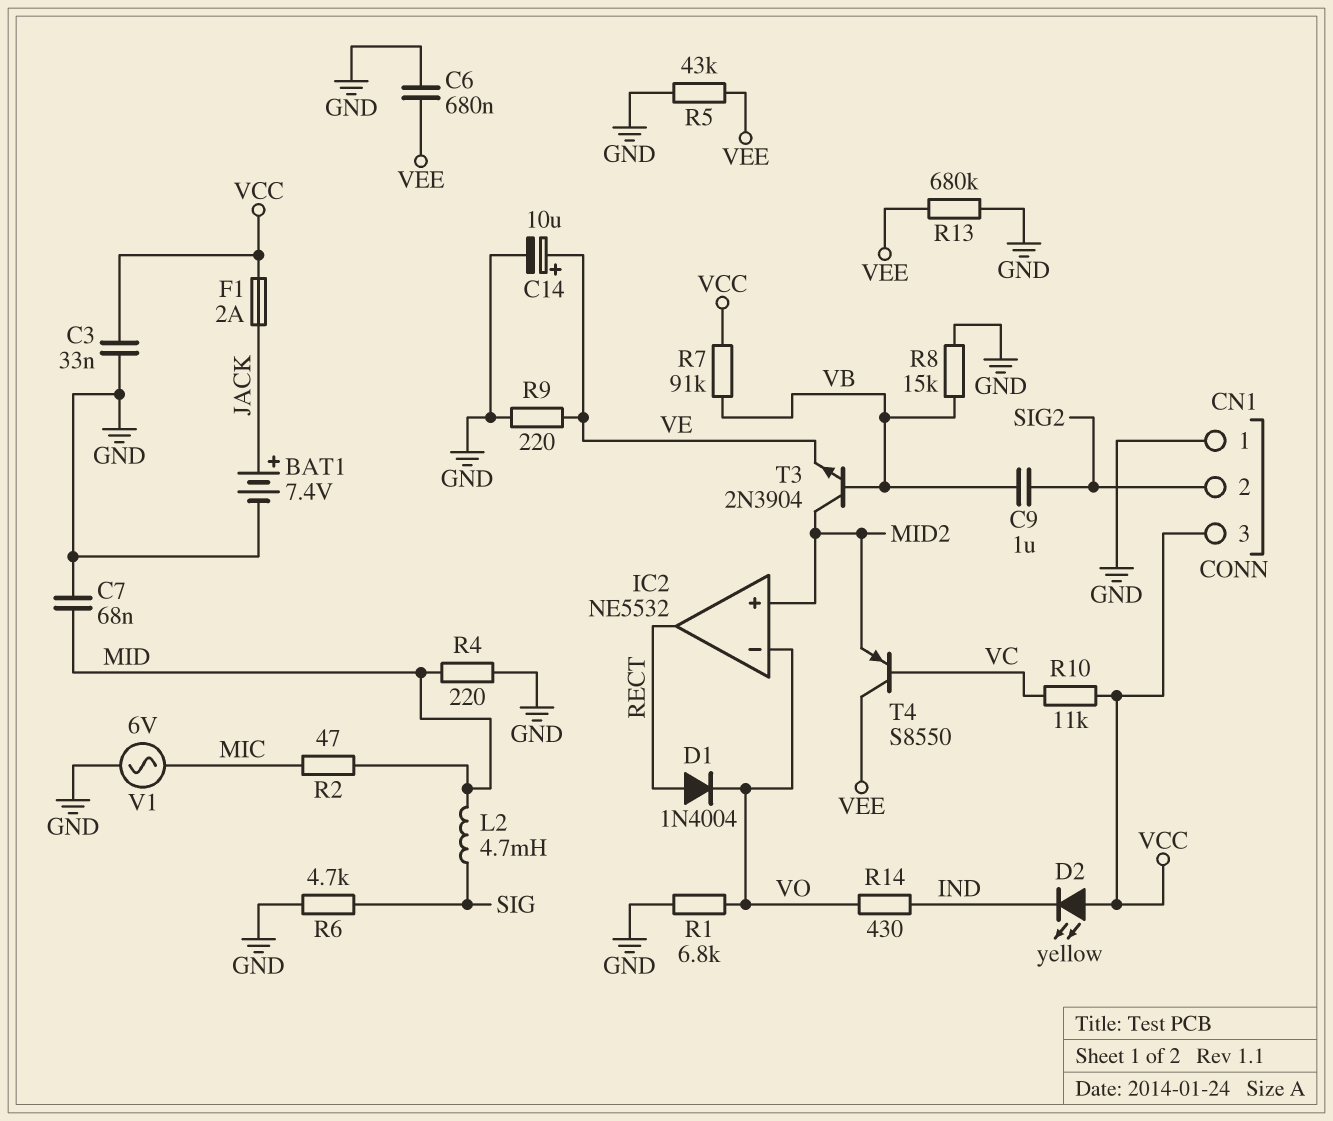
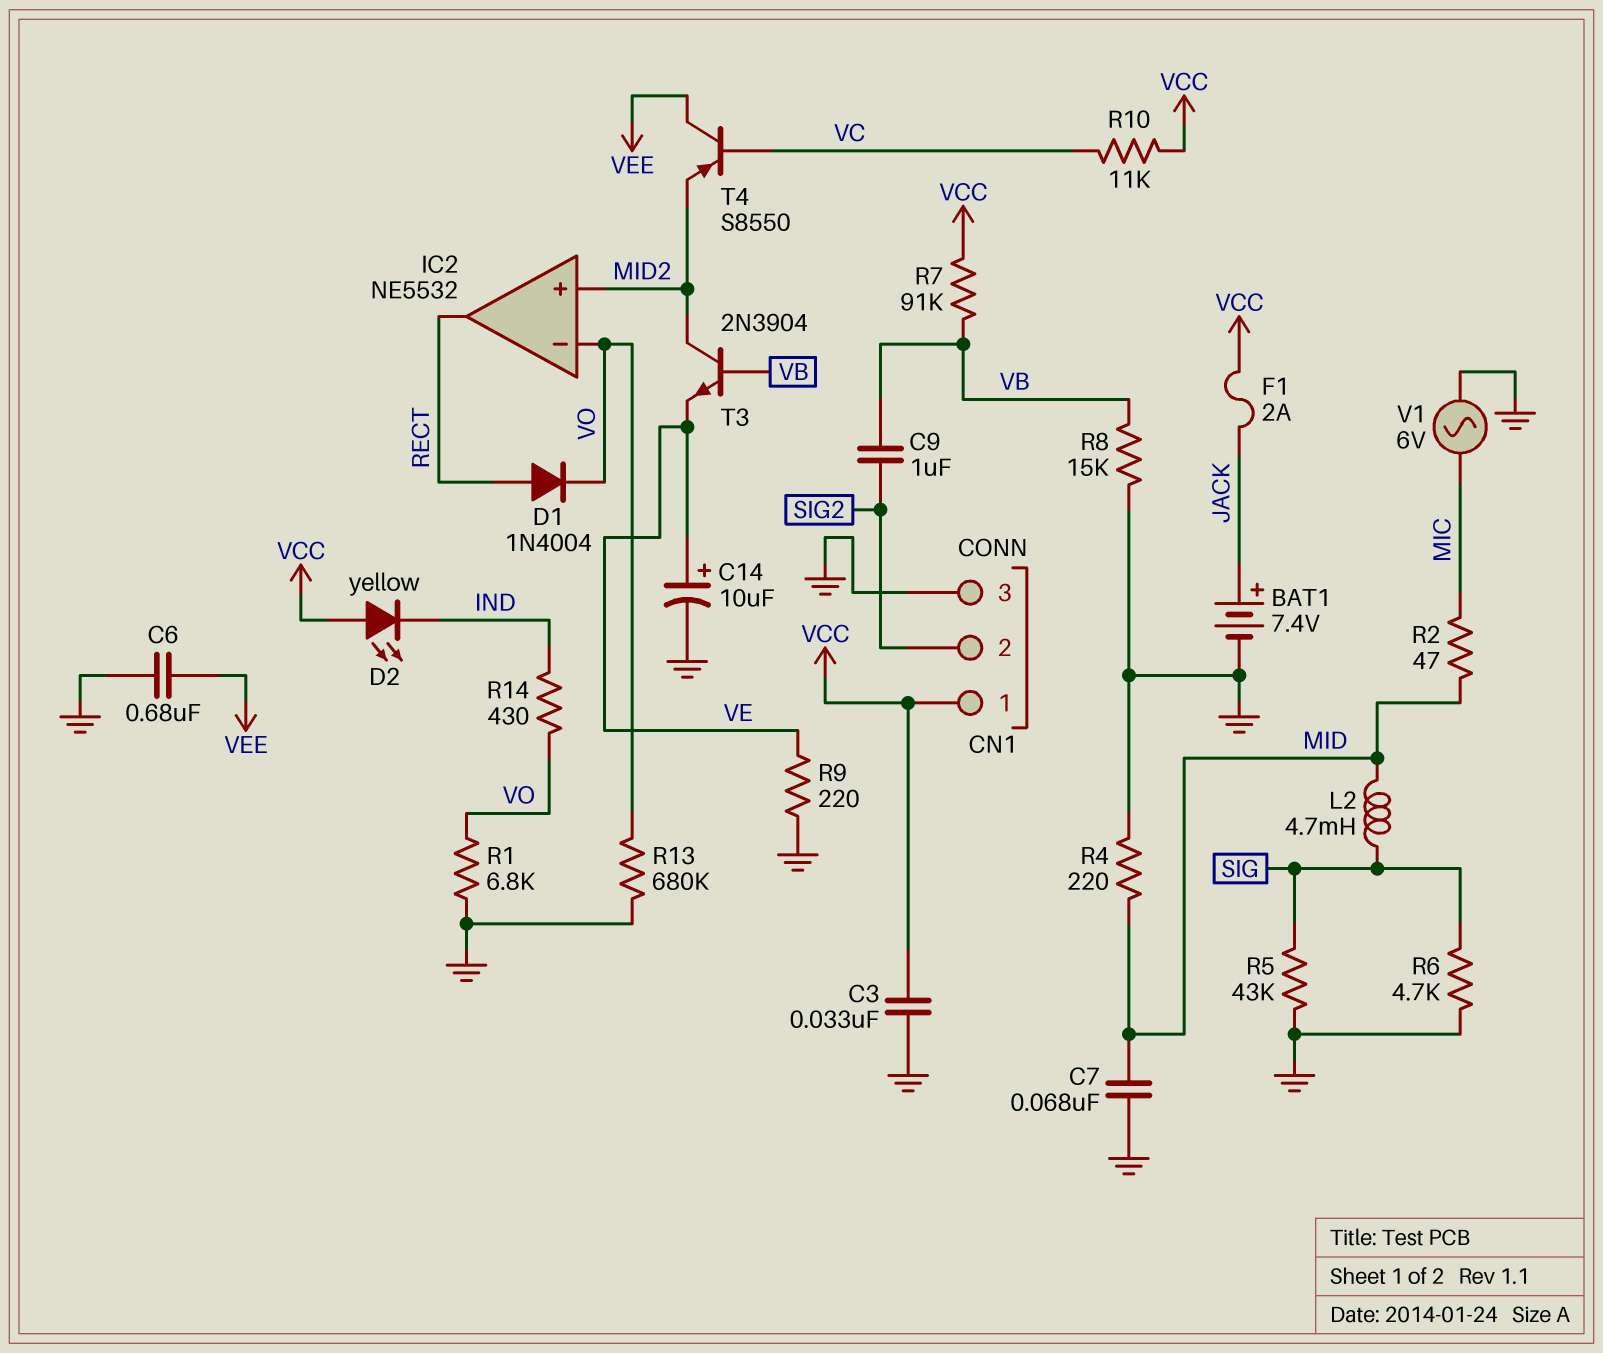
CN1 pin 1: GND -> VCC
CN1 pin 3: VCC -> GND
R5: 43k (GND, VEE) -> 43k (GND, SIG)
R13: 680k (GND, VEE) -> 680k (GND, VO)

